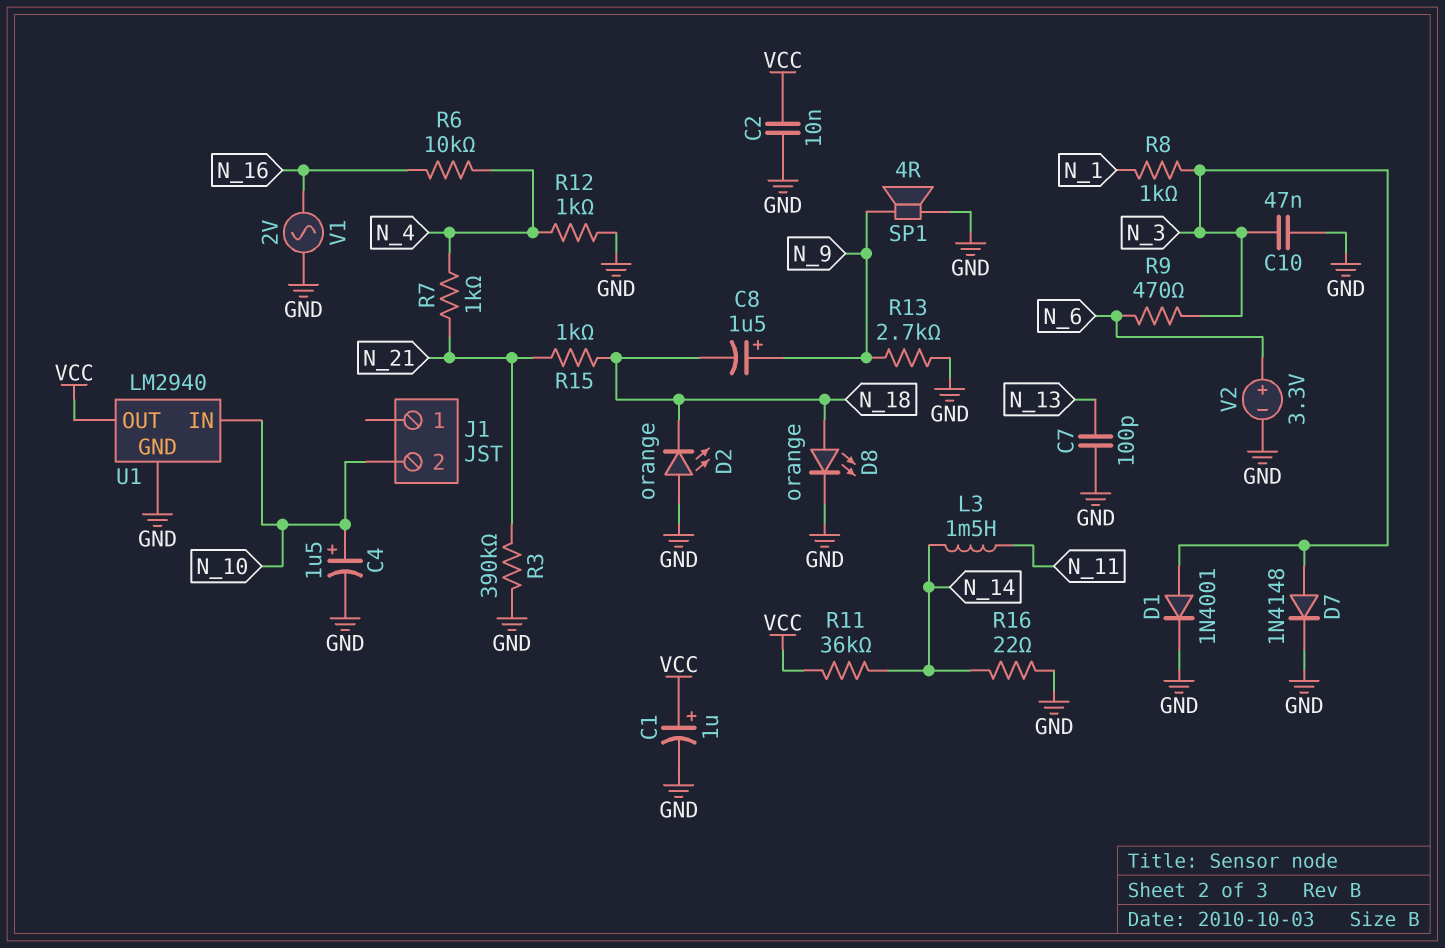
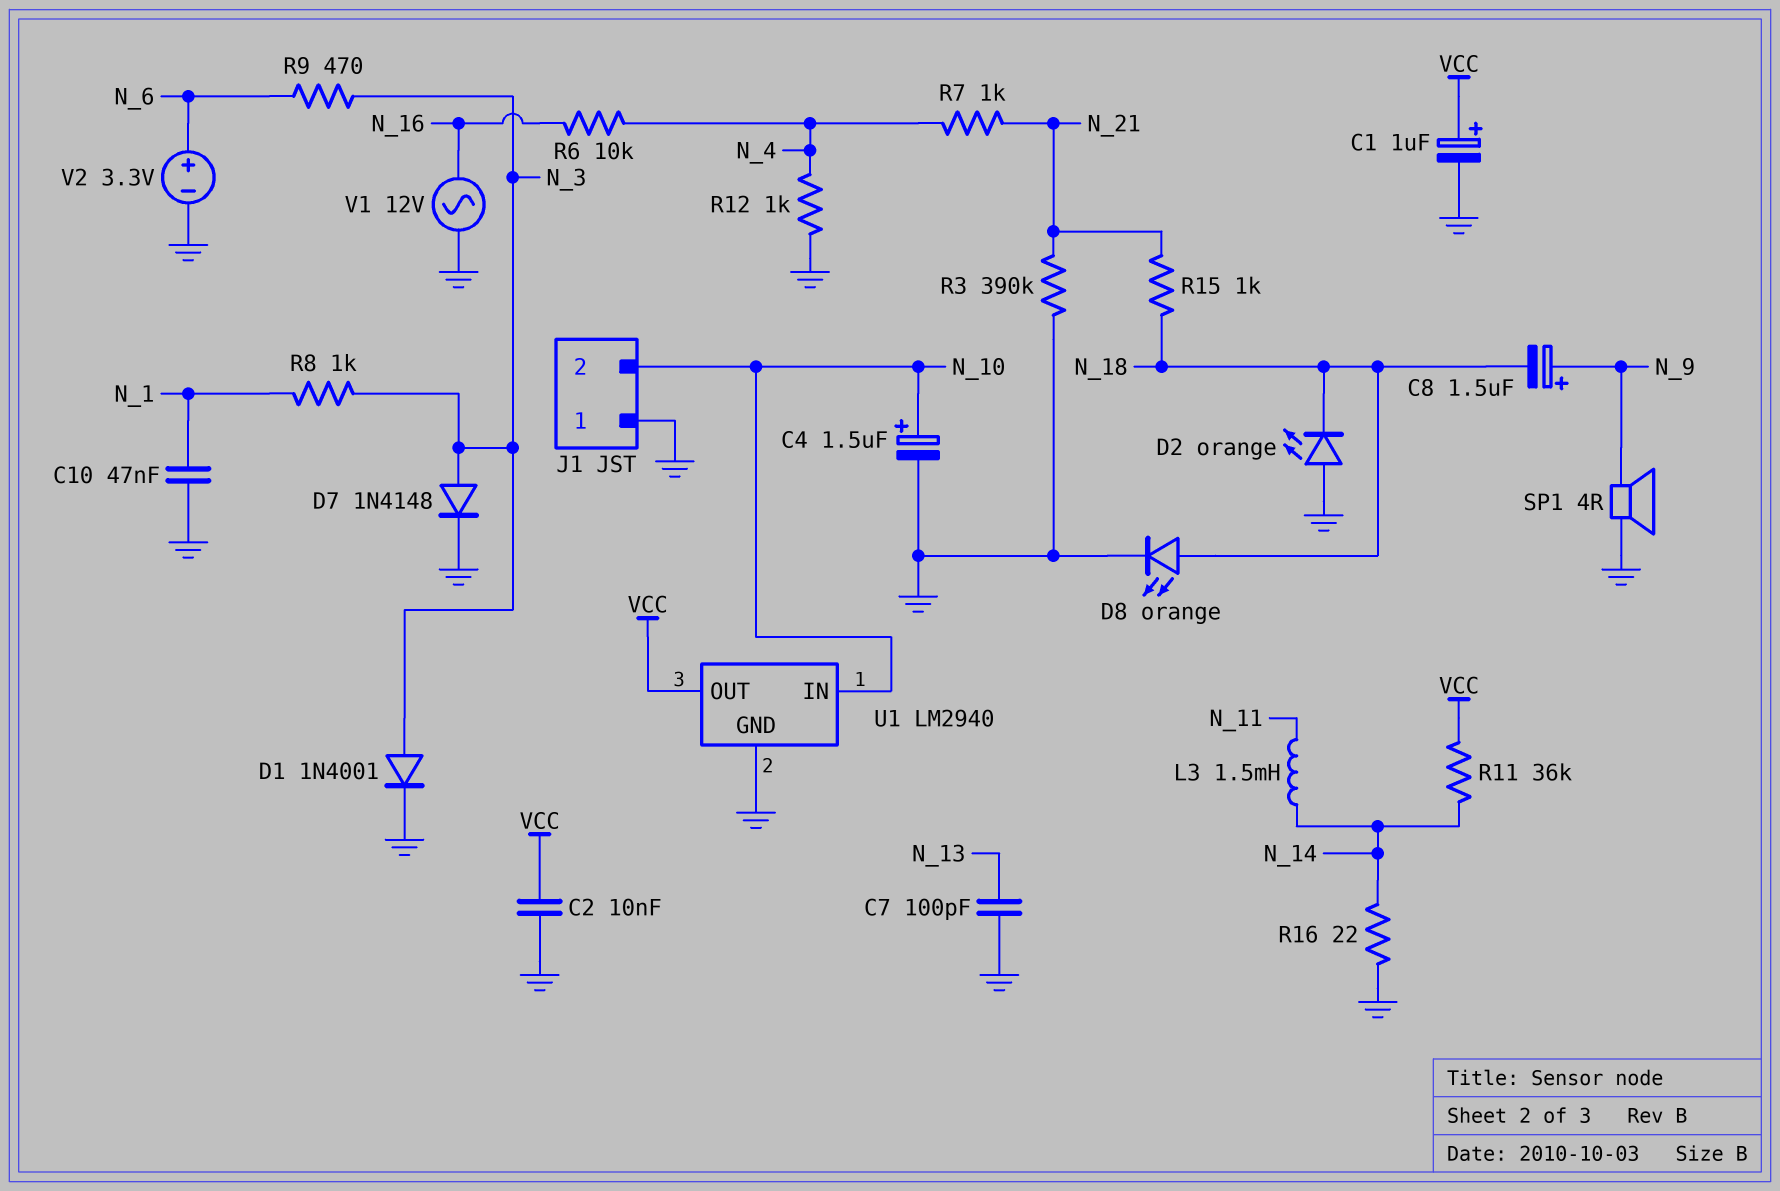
C10: 47nF (GND, N_3) -> 47nF (GND, N_1)
J1 pin 1: none -> GND
R13: 2.7k (GND, N_9) -> none
V1: AC 2V (GND, N_16) -> AC 12V (GND, N_16)

